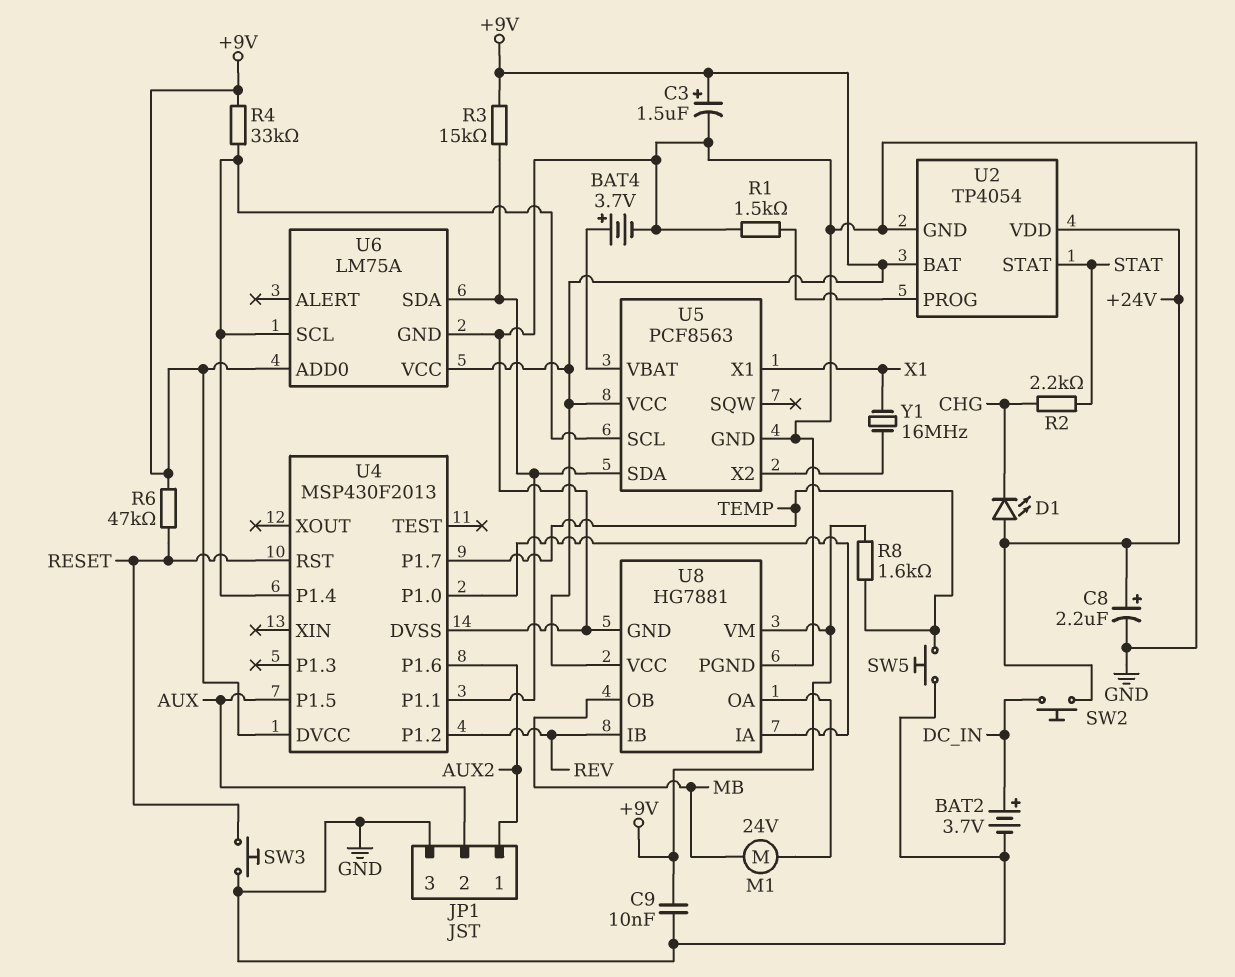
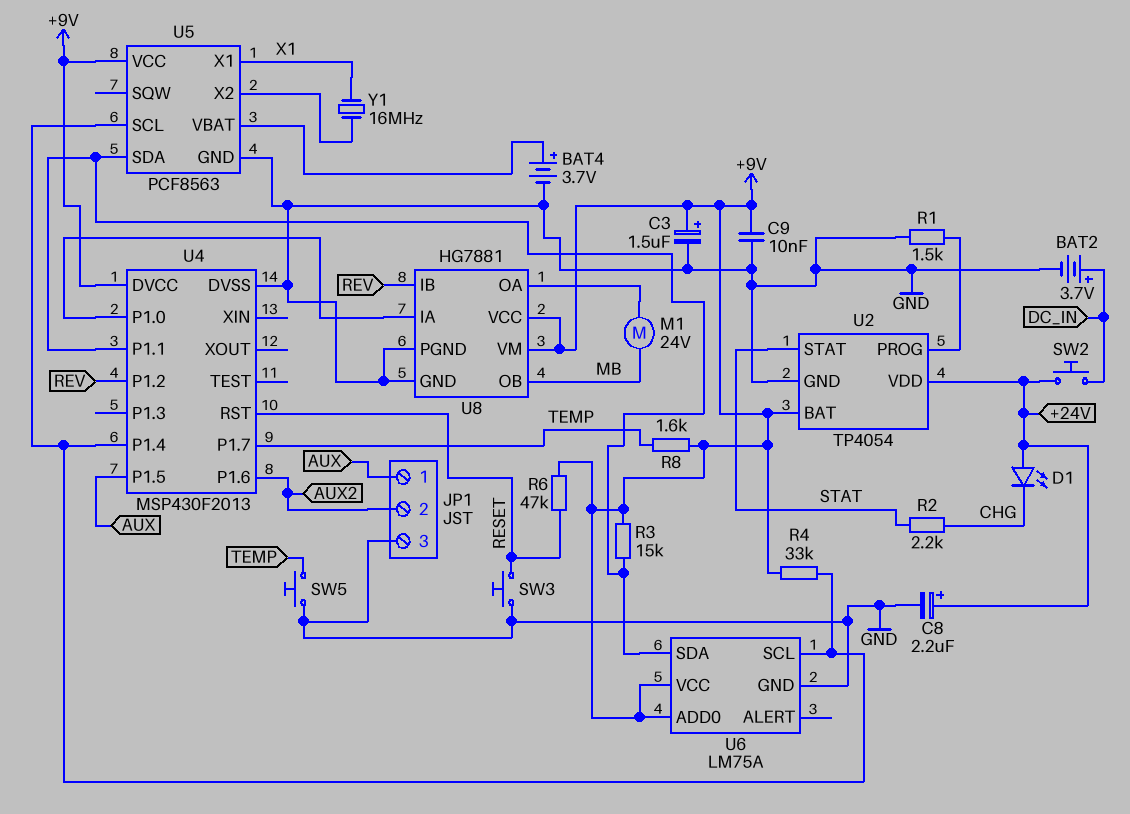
JP1 pin 1: AUX2 -> AUX
JP1 pin 2: AUX -> AUX2

